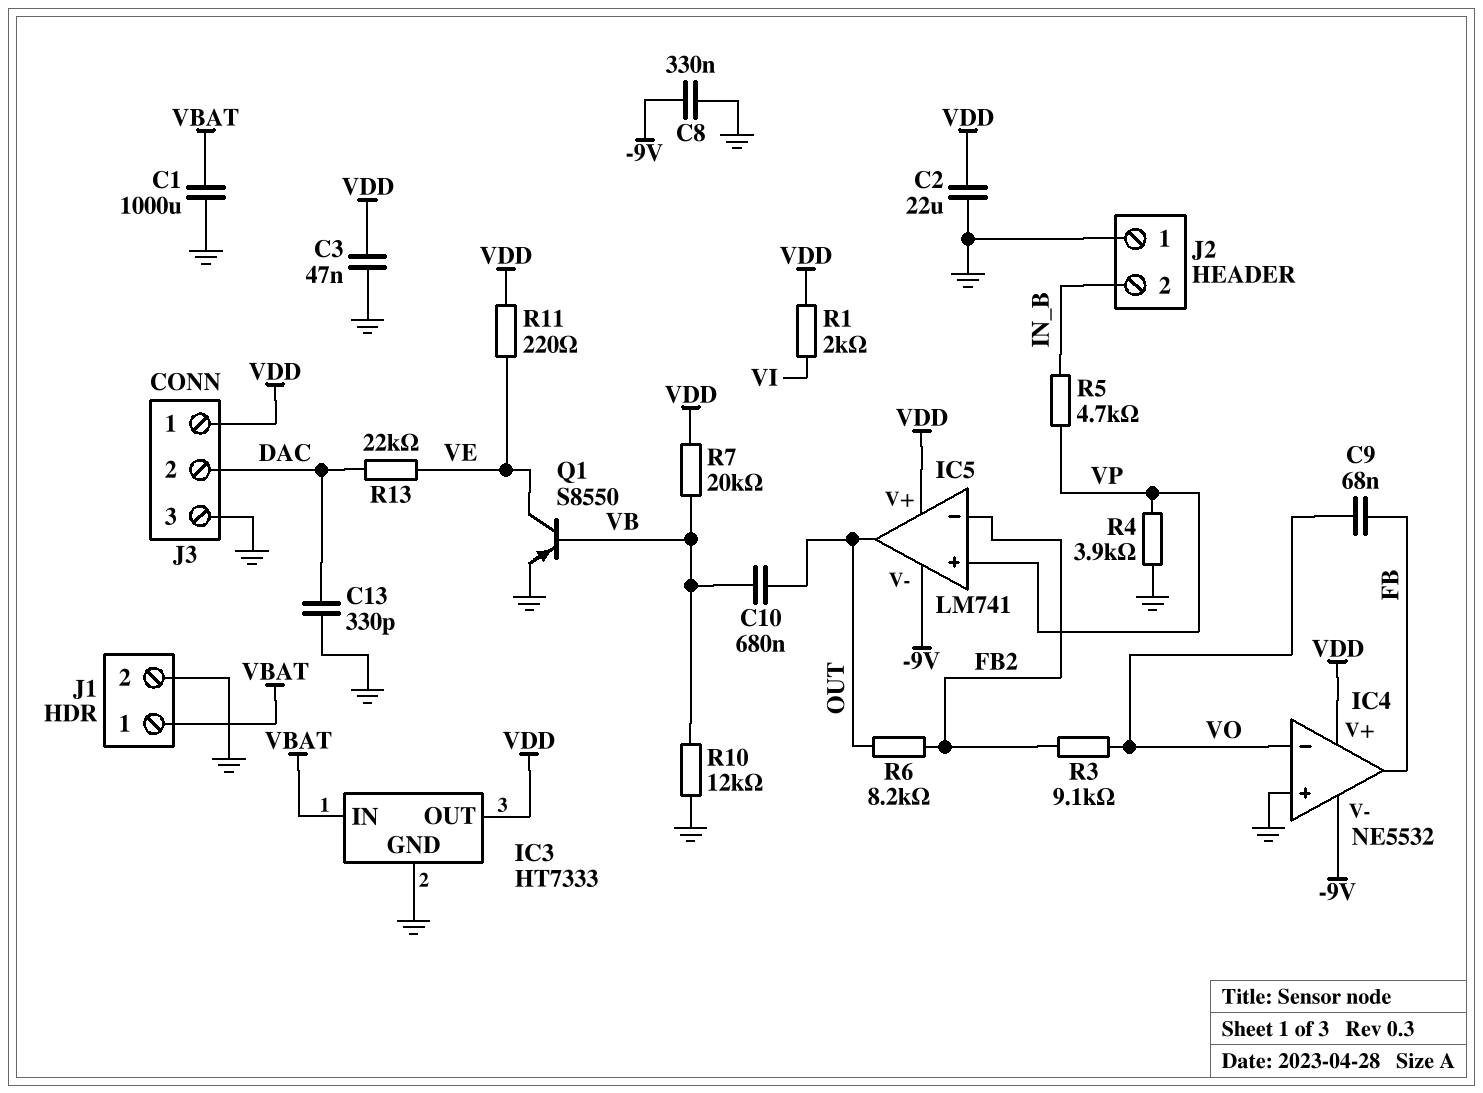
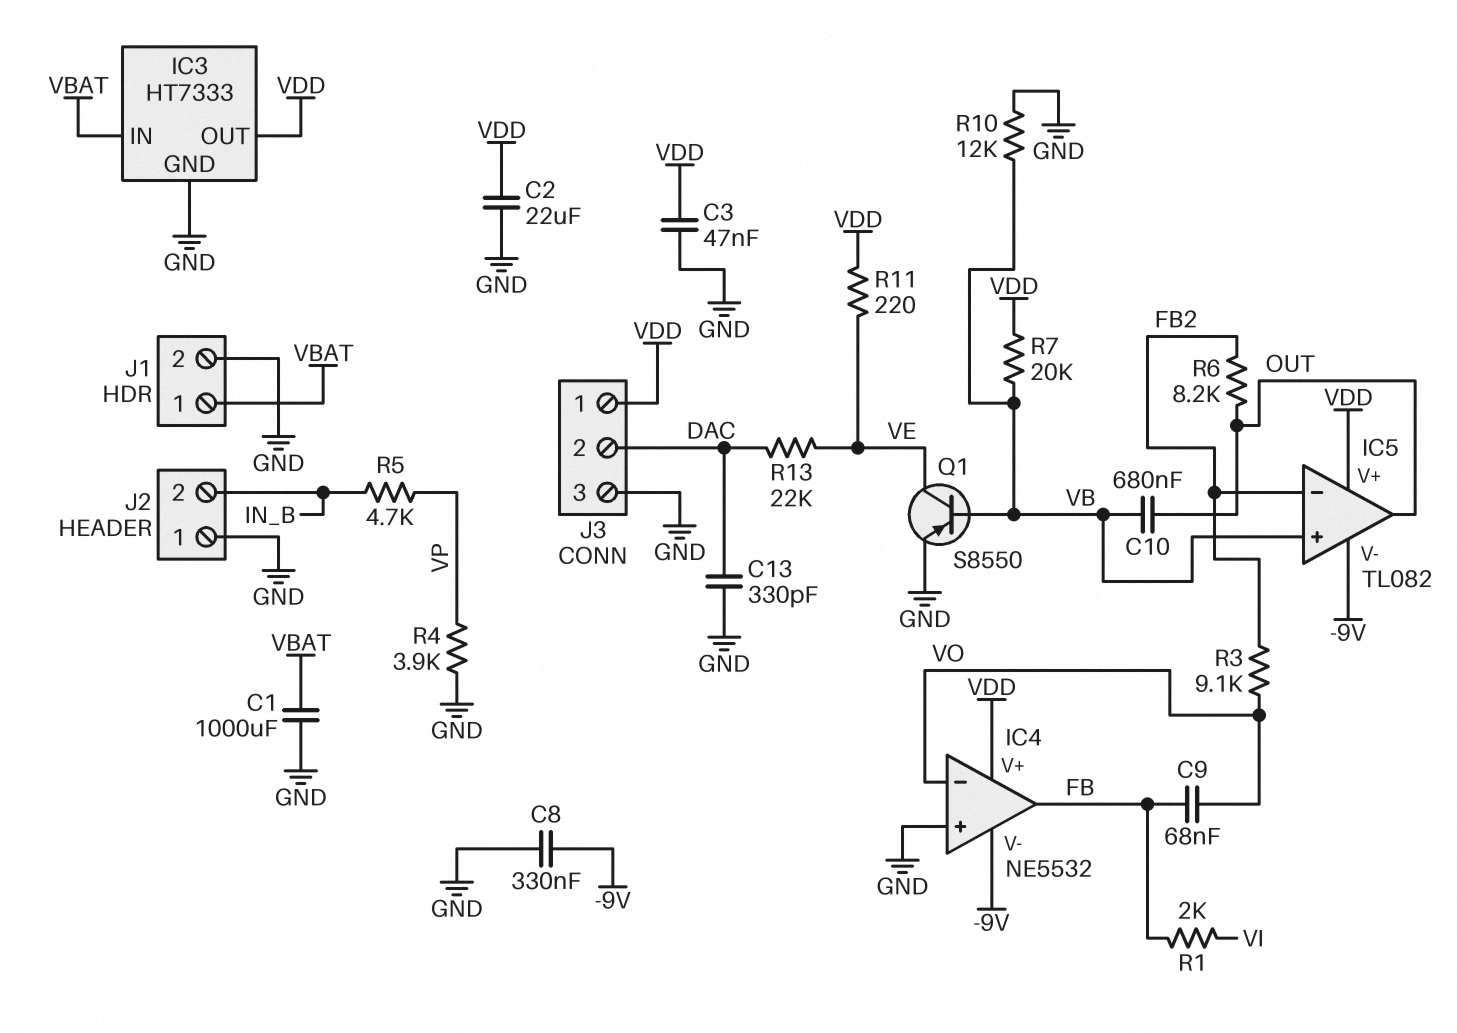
IC5: LM741 -> TL082
IC5 pin in+: VP -> VB
R1: 2k (VDD, VI) -> 2k (FB, VI)

